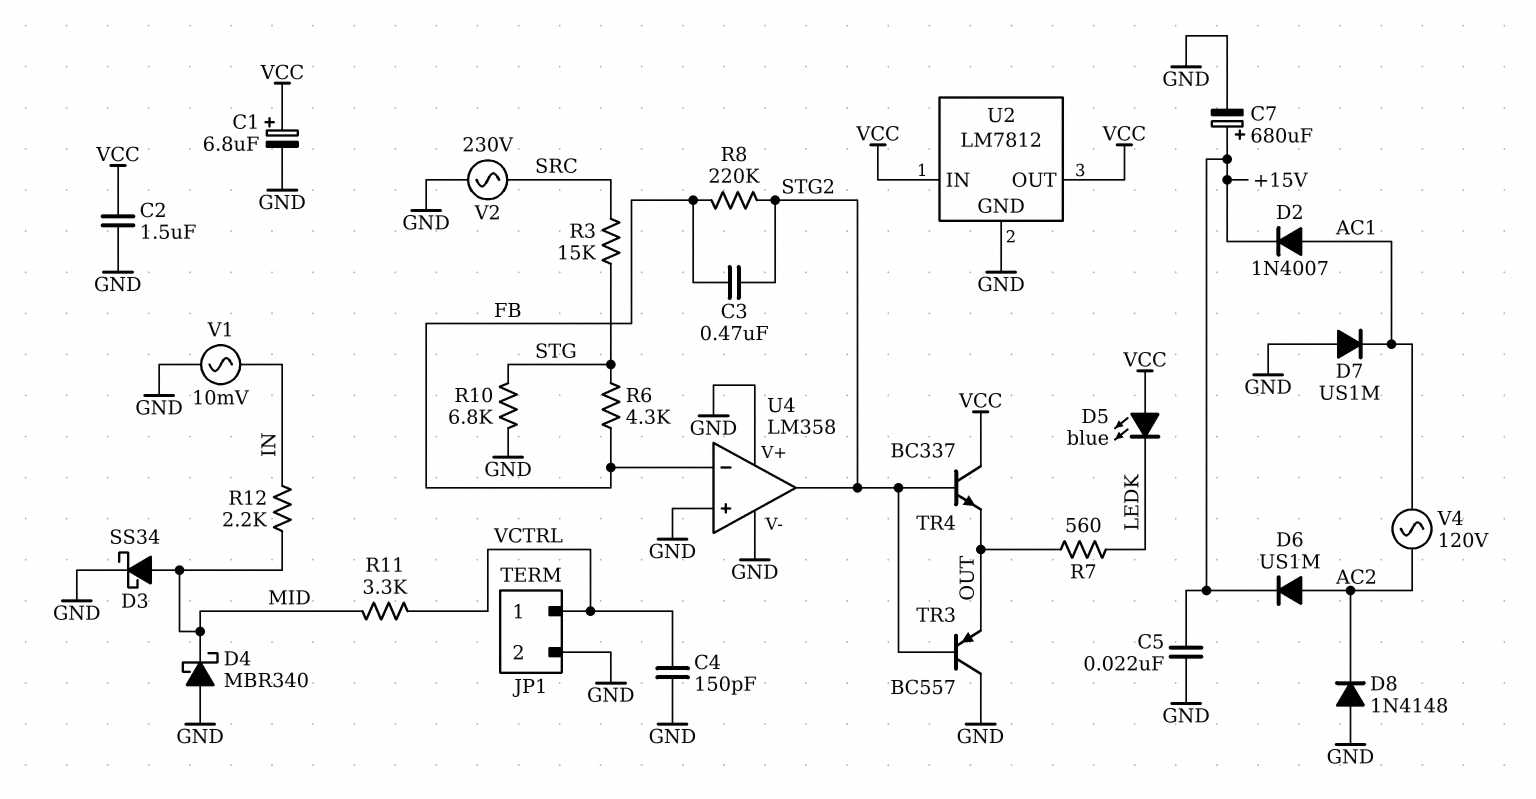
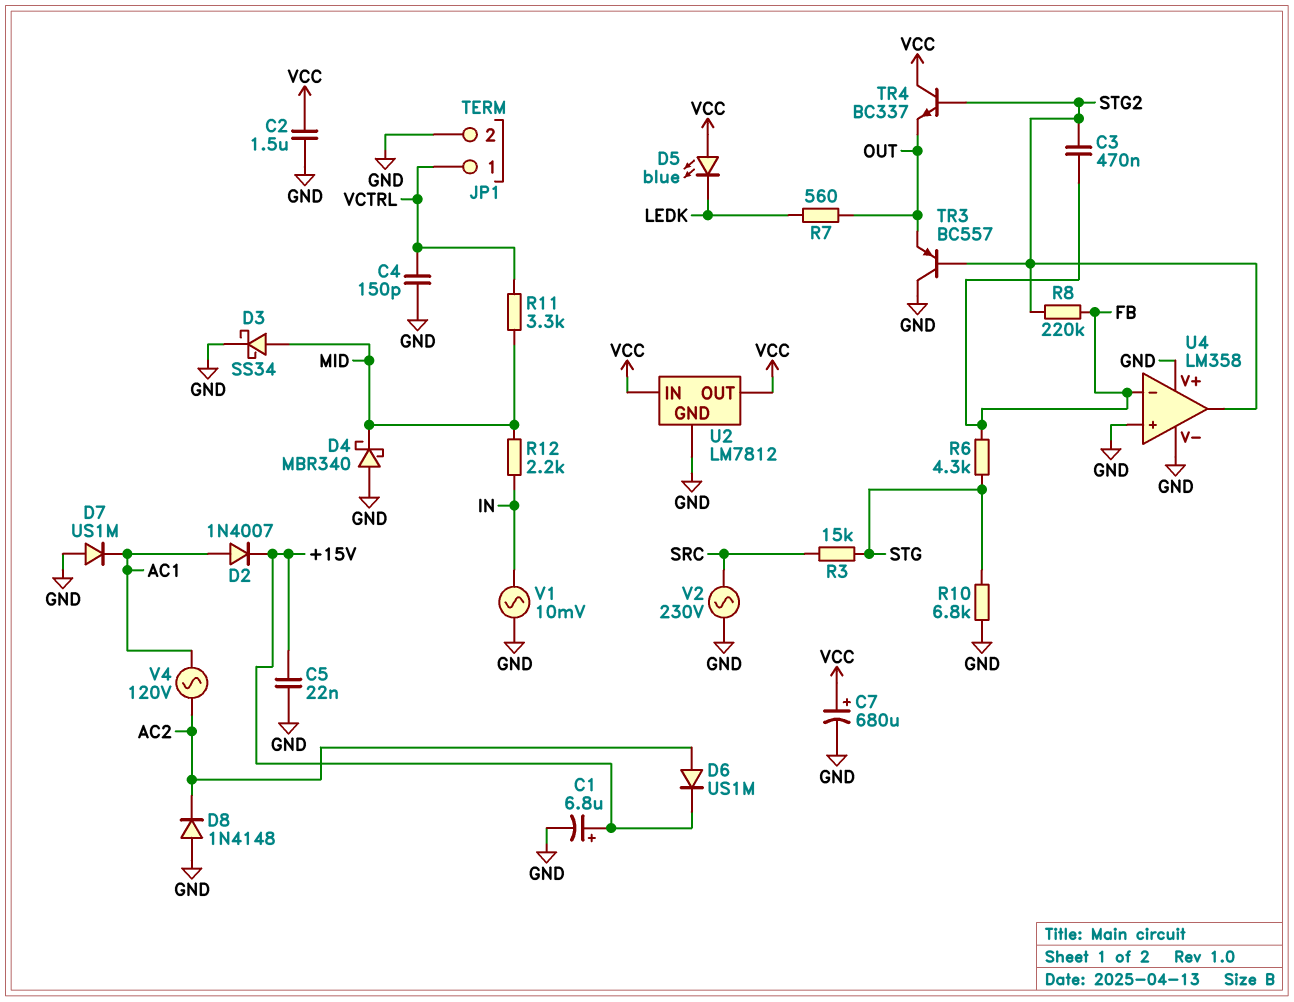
C1: 6.8uF (plus VCC, minus GND) -> 6.8uF (plus +15V, minus GND)
C7: 680uF (plus +15V, minus GND) -> 680uF (plus VCC, minus GND)

